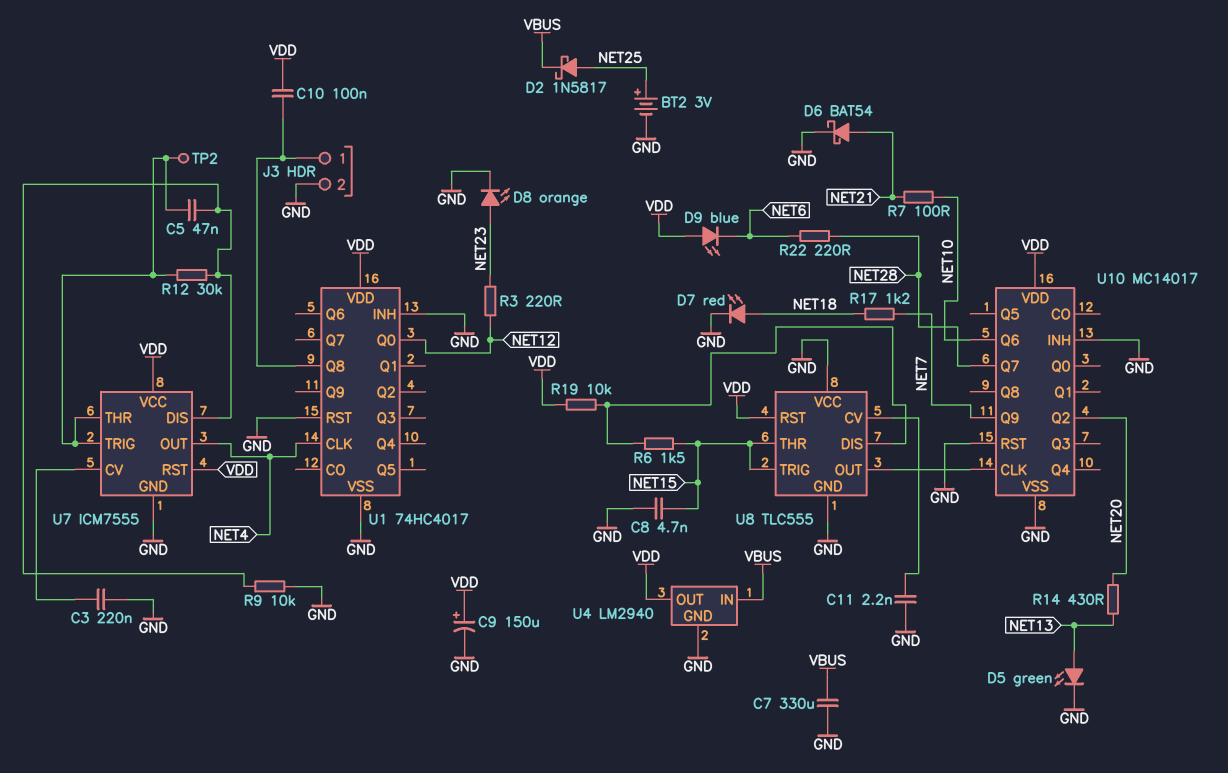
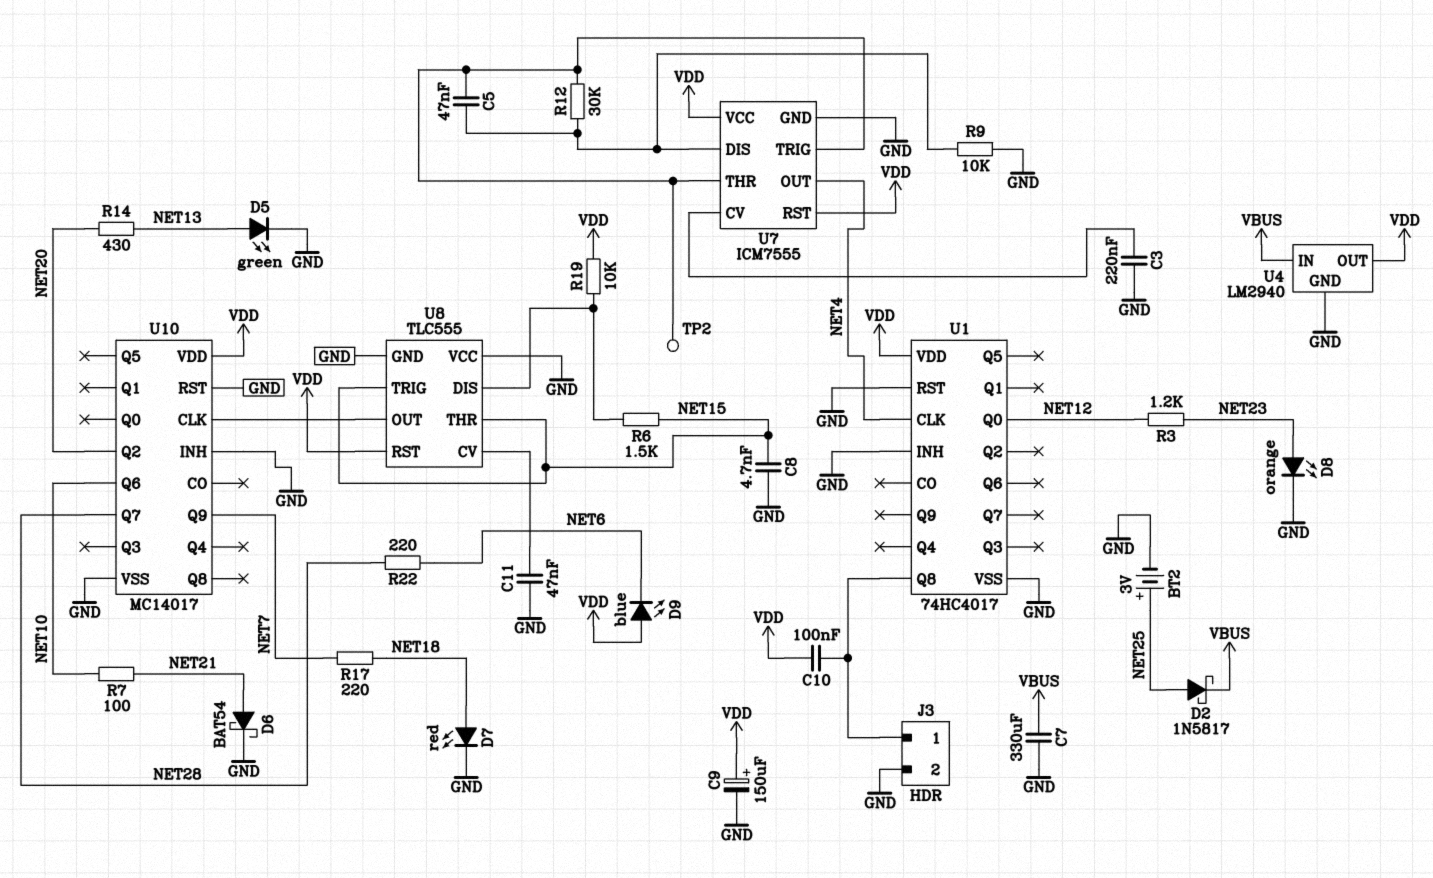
C11: 2.2nF (GND, U8/CV) -> 47nF (GND, U8/CV)
R3: 220 (NET12, NET23) -> 1.2k (NET12, NET23)
R17: 1.2k (NET7, NET18) -> 220 (NET7, NET18)

